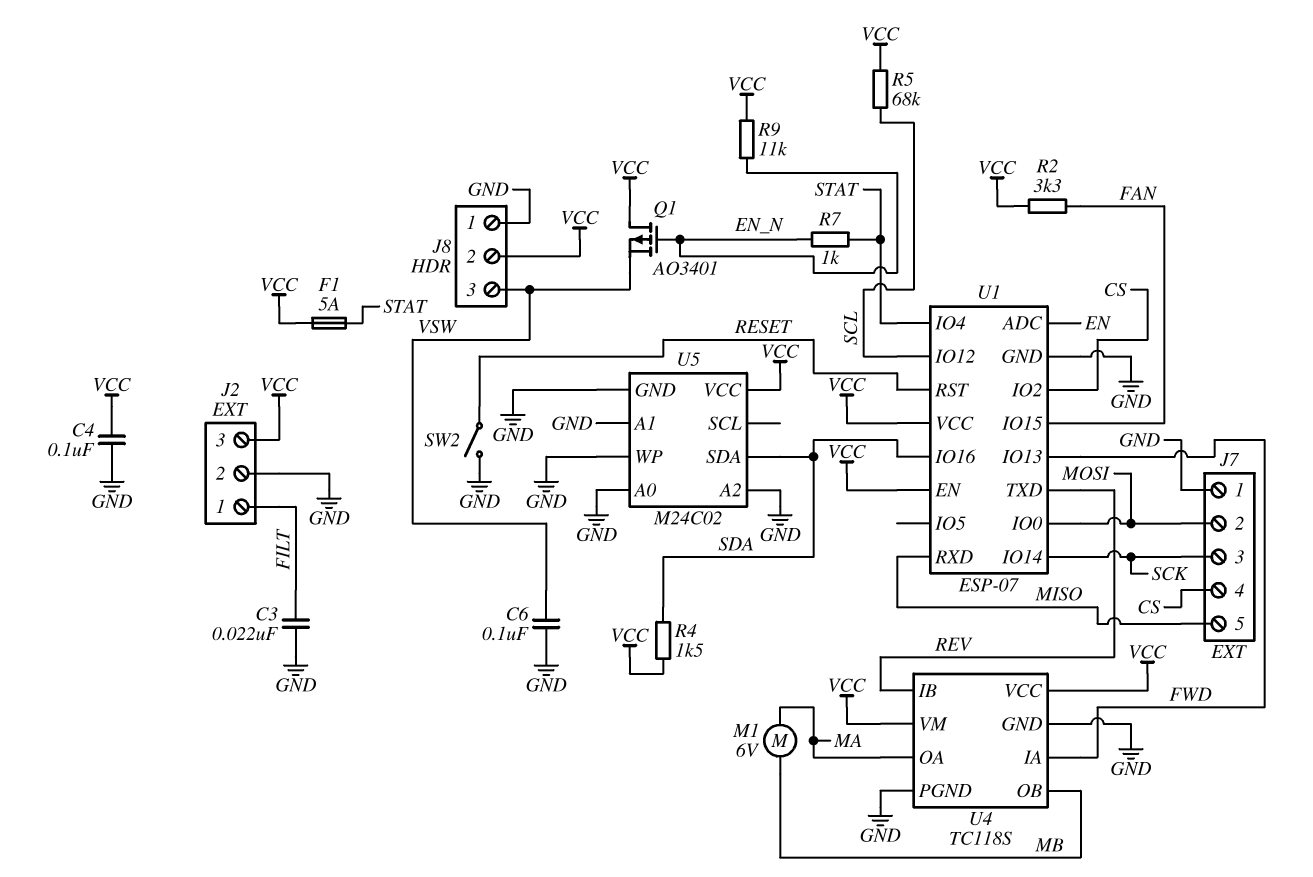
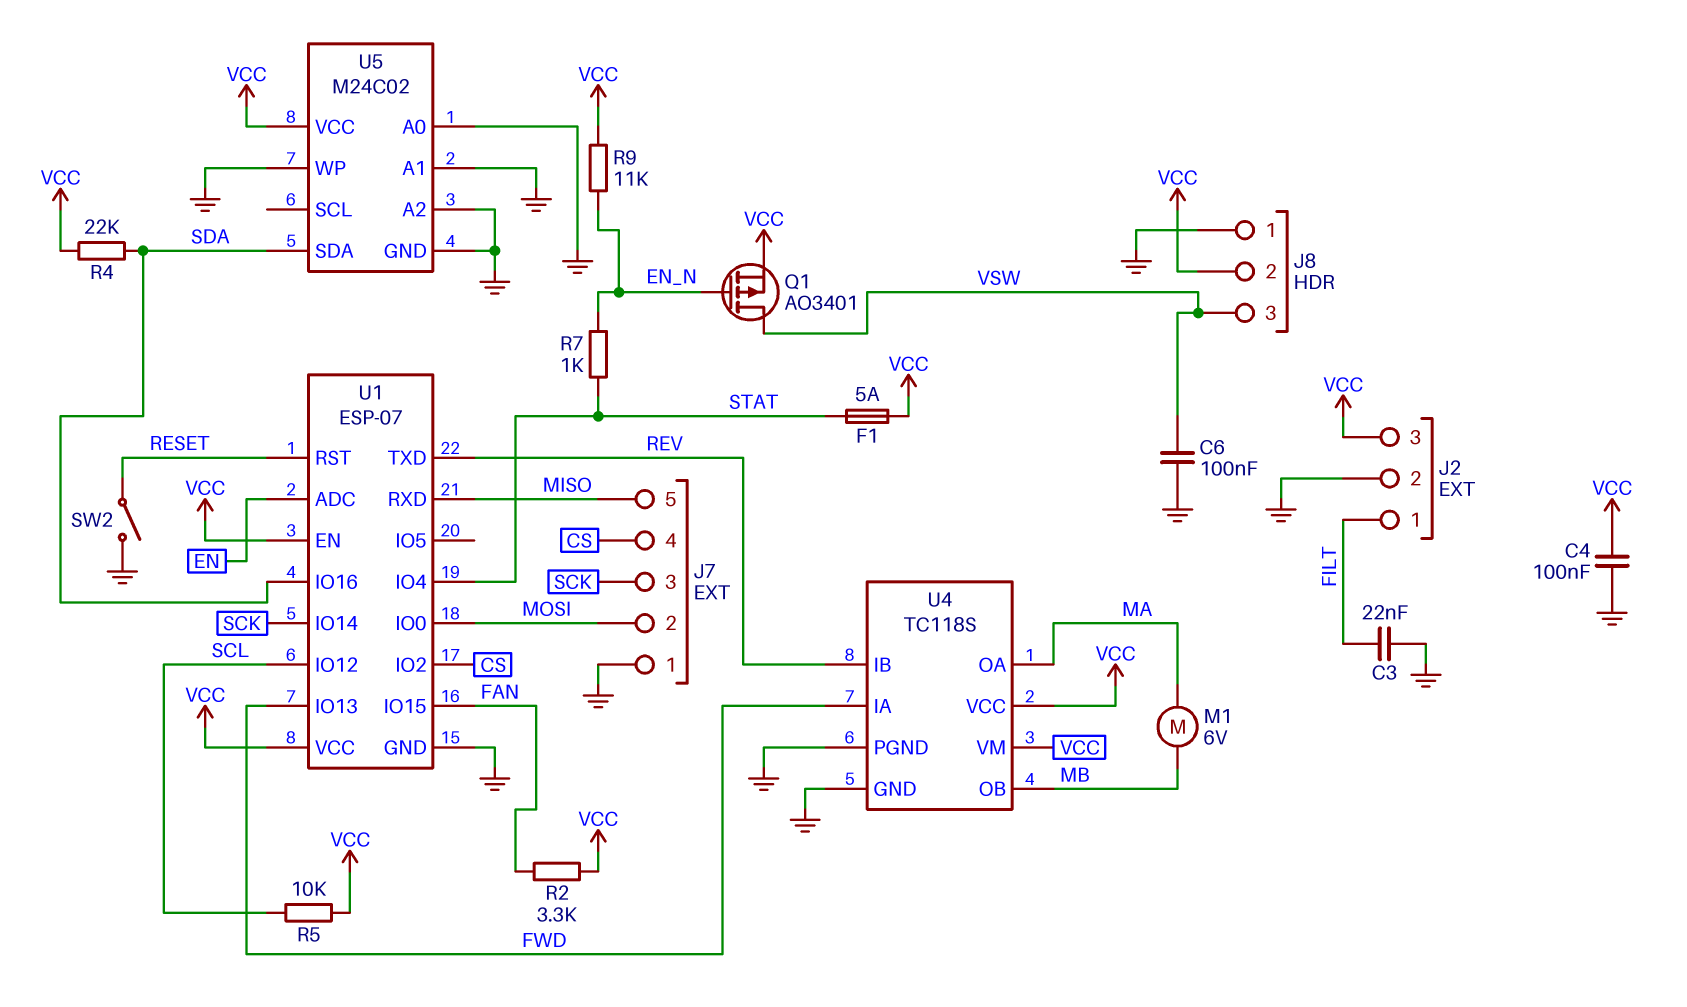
Q1: PMOS AO3401 (G EN_N, D VCC, S VSW) -> PMOS AO3401 (G EN_N, D VSW, S VCC)
R4: 1.5k (SDA, VCC) -> 22k (SDA, VCC)
R5: 68k (SCL, VCC) -> 10k (SCL, VCC)

